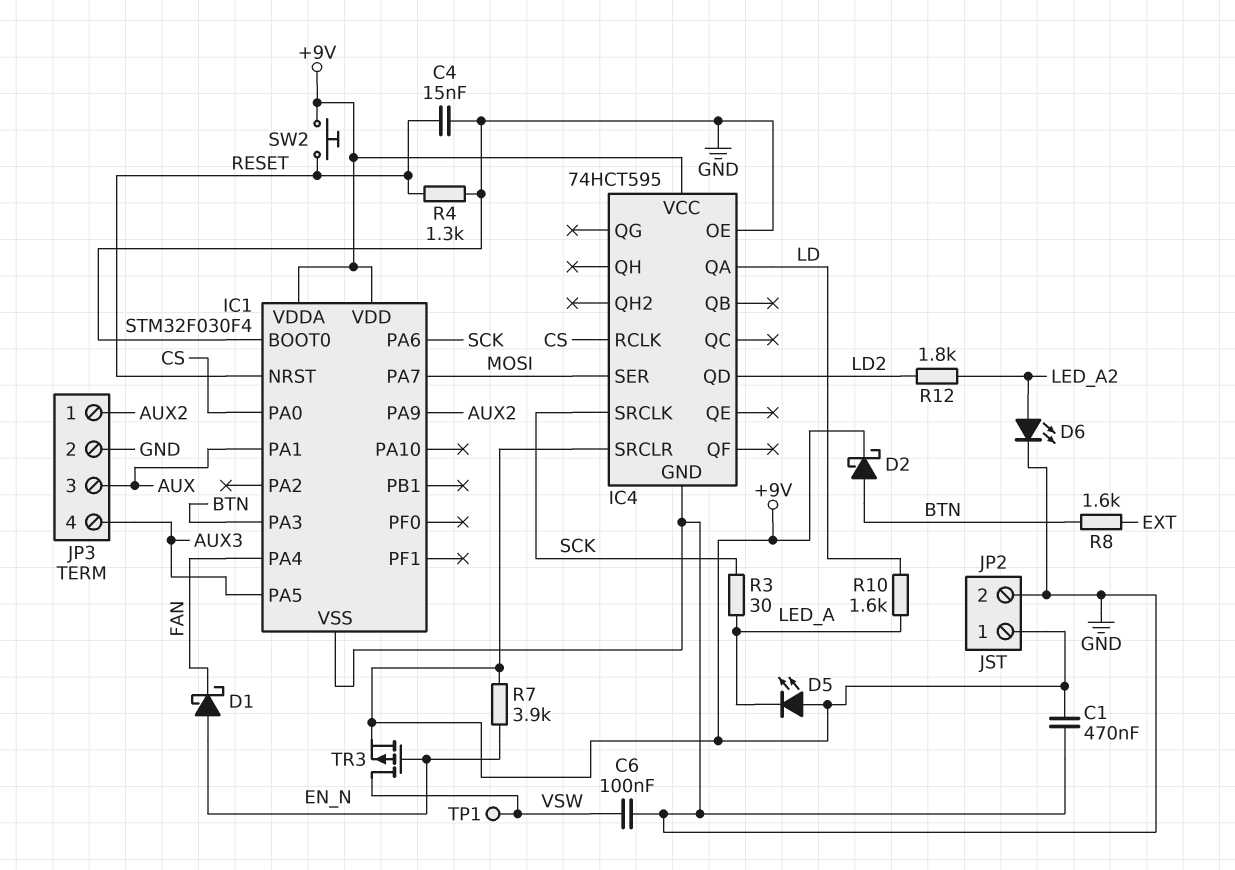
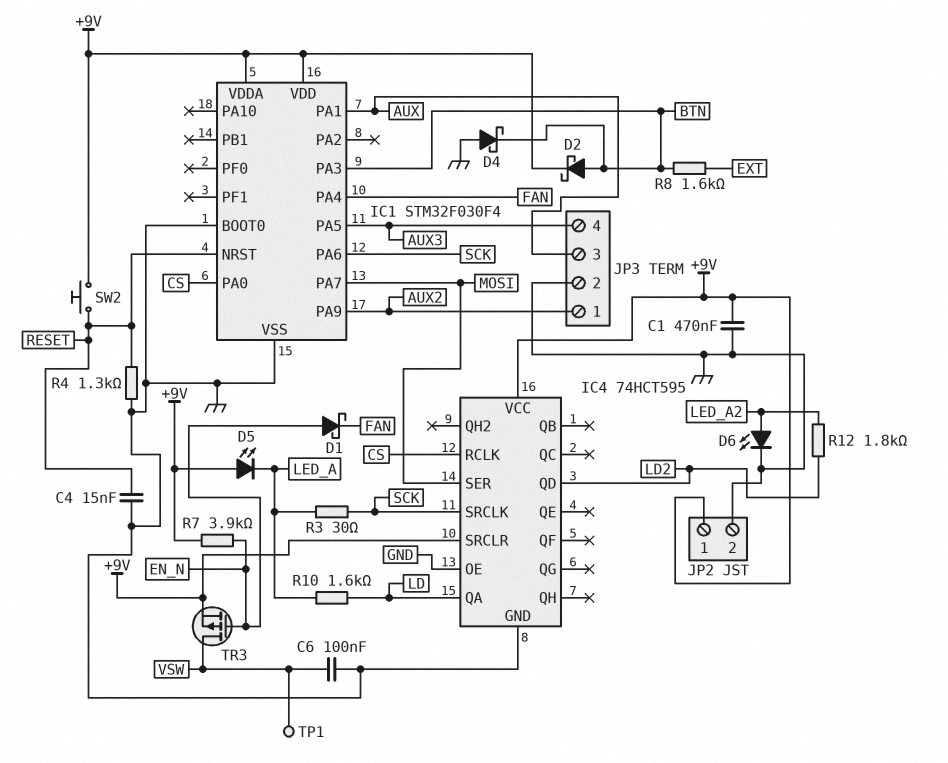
D4: none -> schottky (A GND, K BTN)

